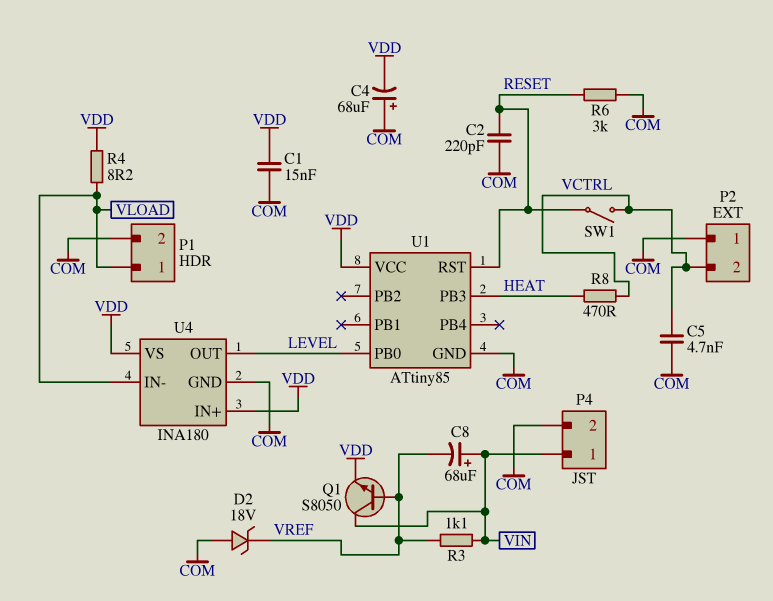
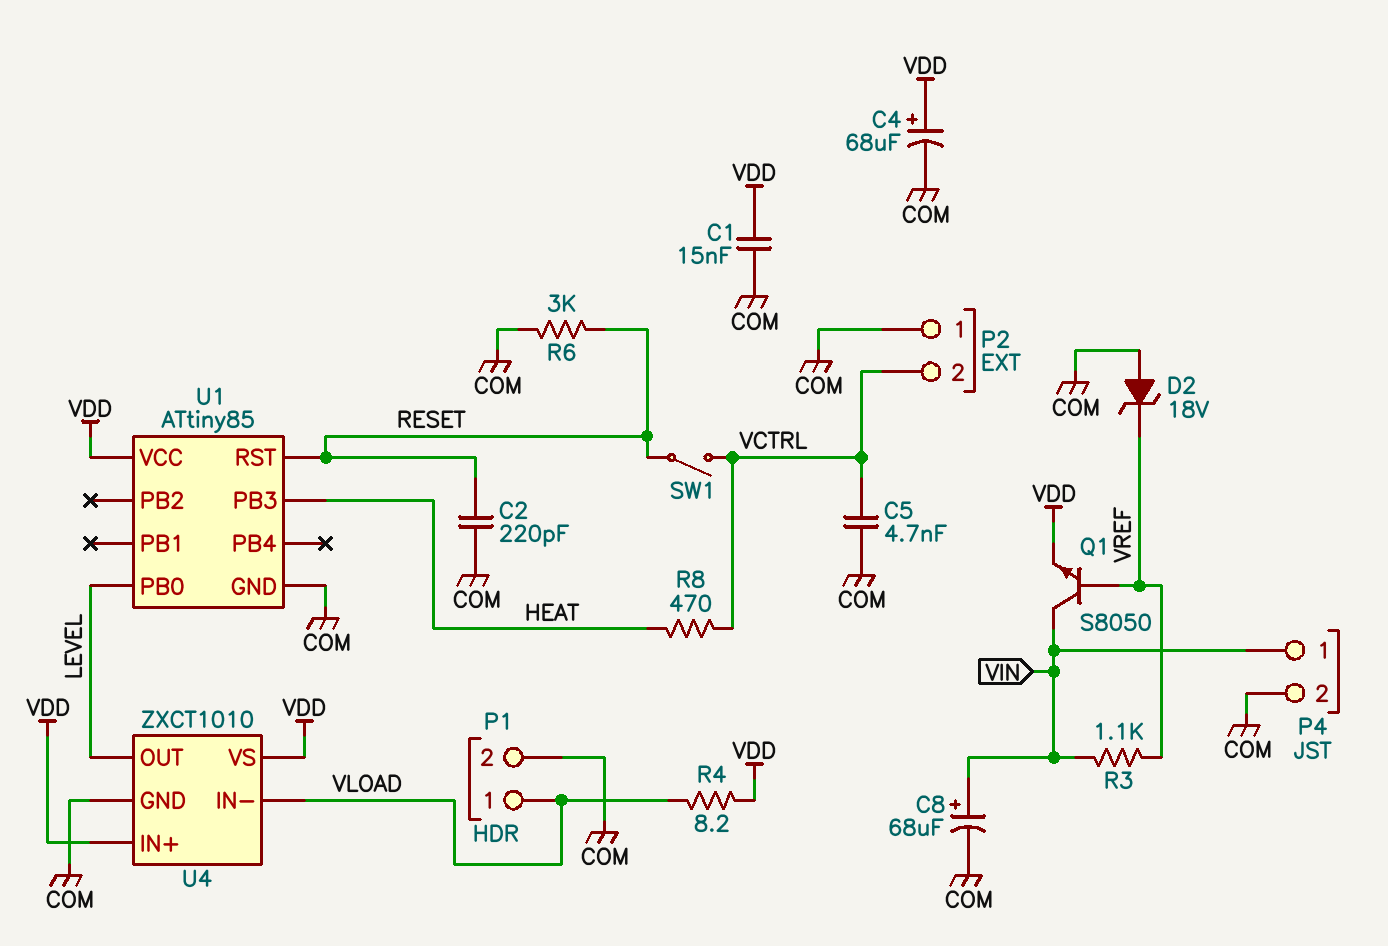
C4: 68uF (plus COM, minus VDD) -> 68uF (plus VDD, minus COM)
C8: 68uF (plus VIN, minus VREF) -> 68uF (plus VIN, minus COM)
U4: INA180 -> ZXCT1010

